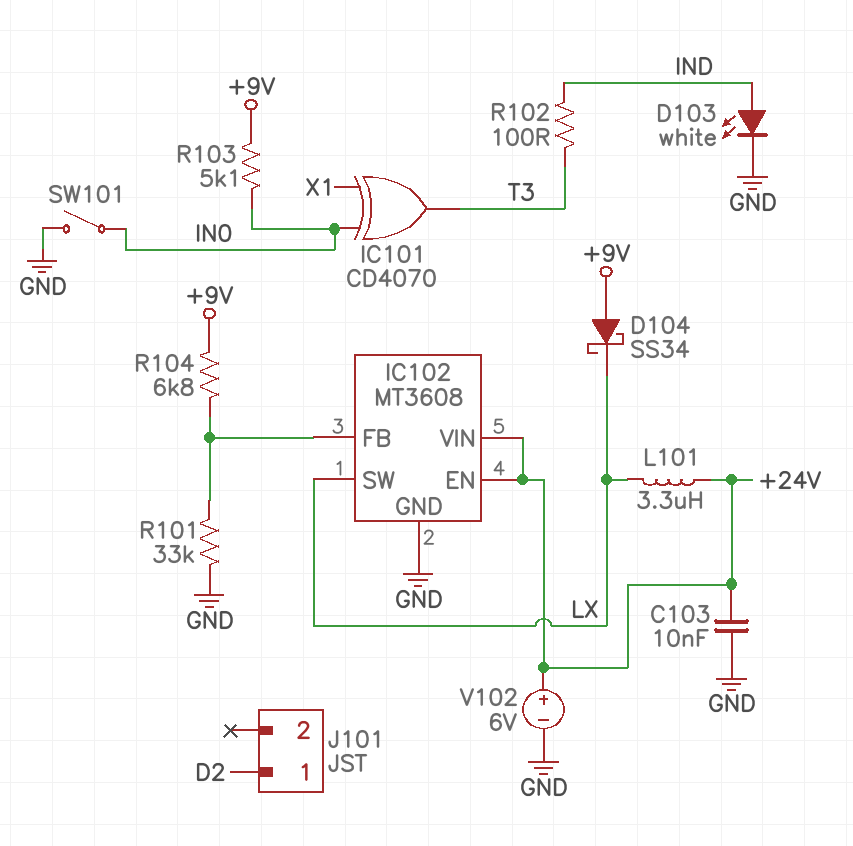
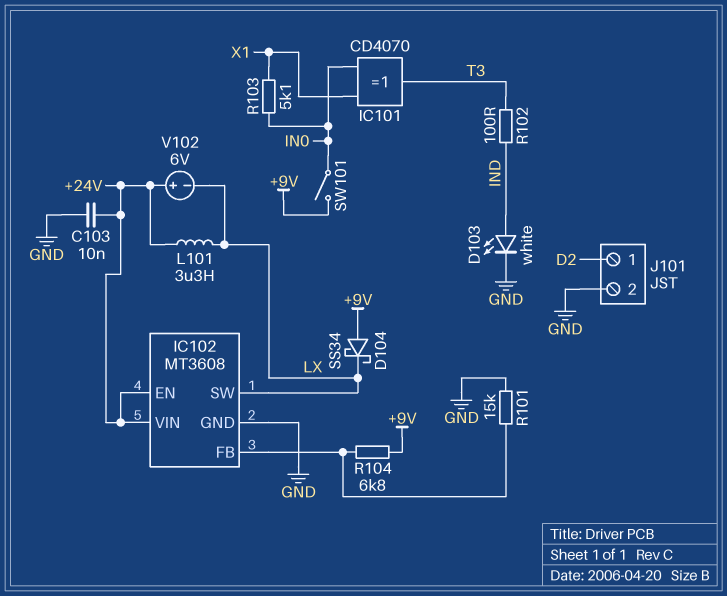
J101 pin 2: none -> GND
R101: 33k (GND, IC102/FB) -> 15k (GND, IC102/FB)
R103: 5.1k (+9V, IN0) -> 5.1k (IN0, X1)
SW101: switch (GND, IN0) -> switch (+9V, IN0)
V102: 6V (plus +24V, minus GND) -> 6V (plus +24V, minus LX)

